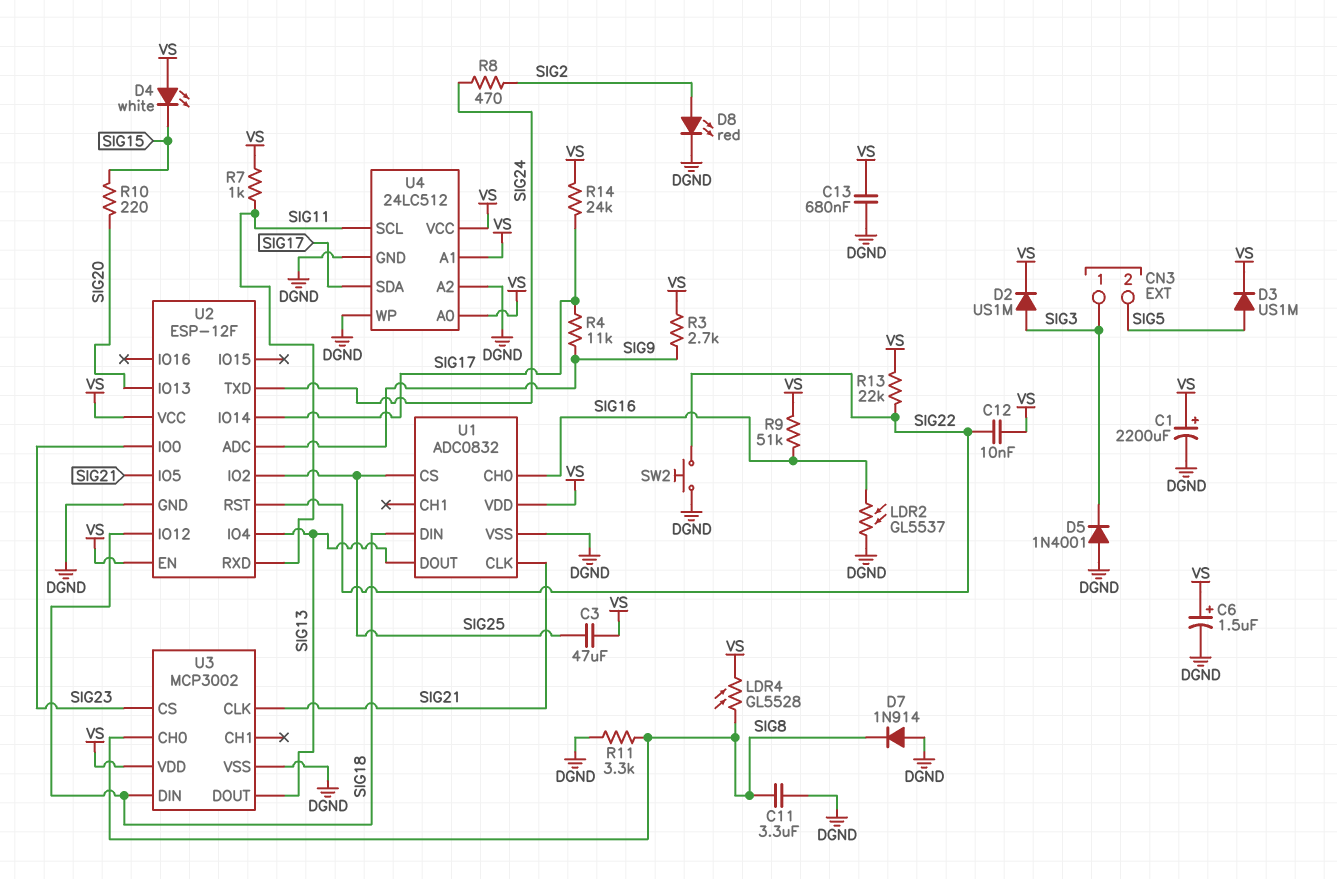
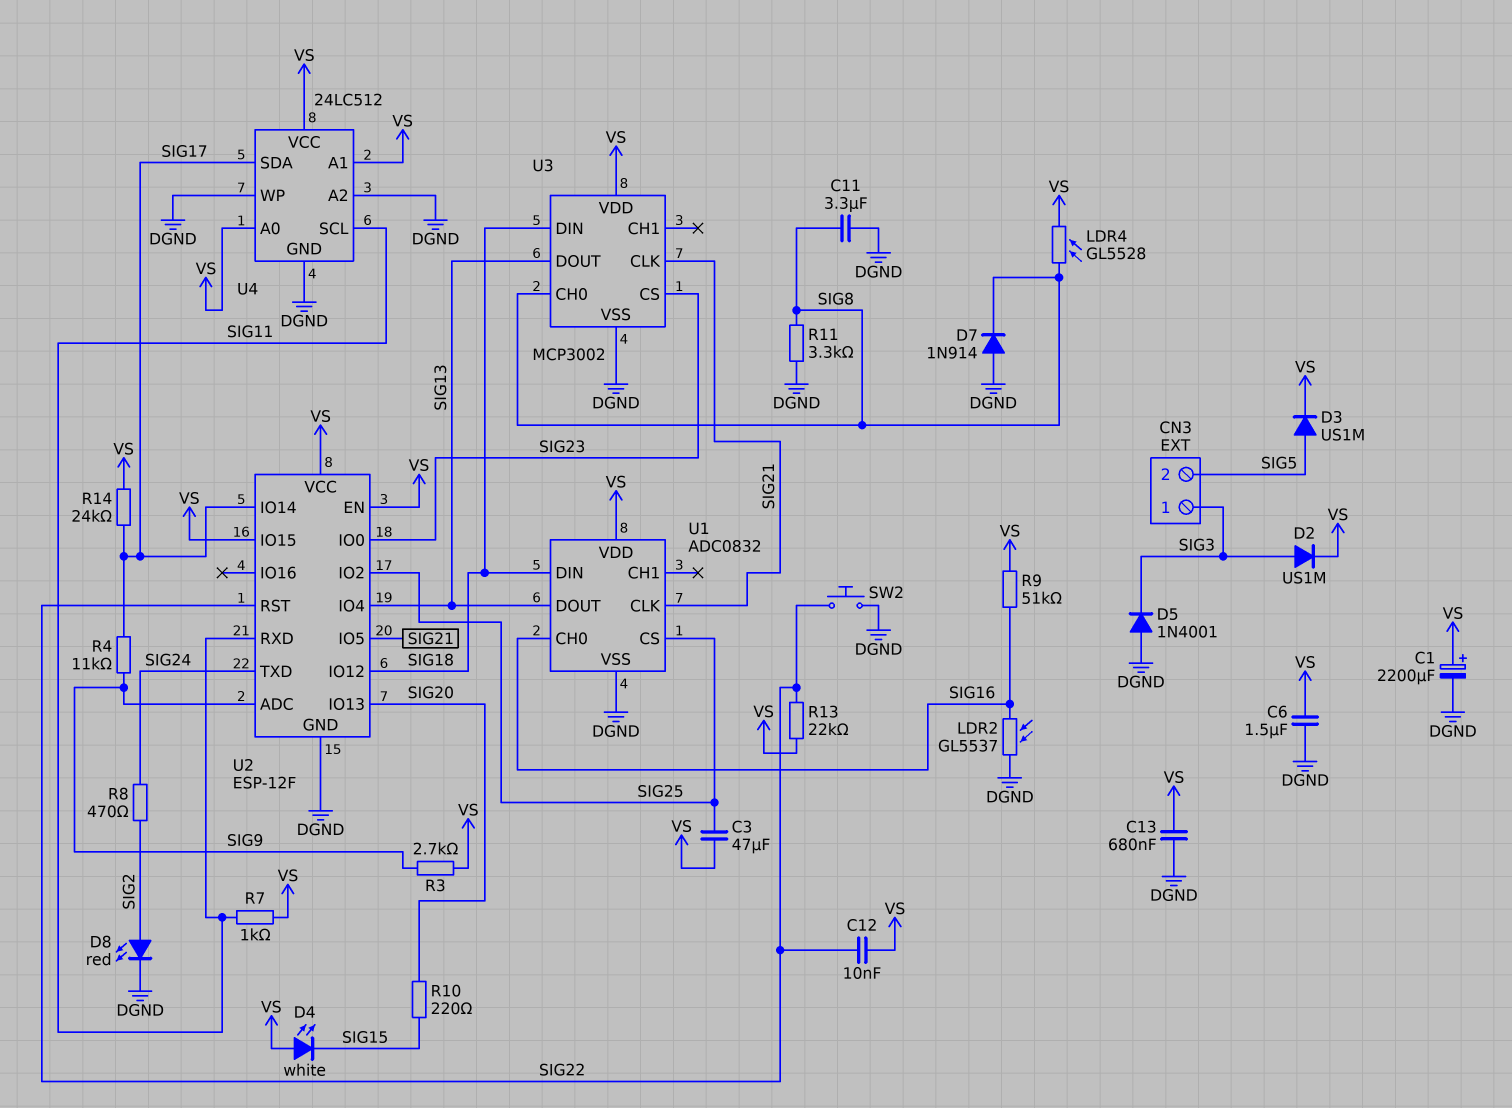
C6: 1.5uF (plus VS, minus DGND) -> 1.5uF (DGND, VS)
U2 pin IO15: none -> VS

